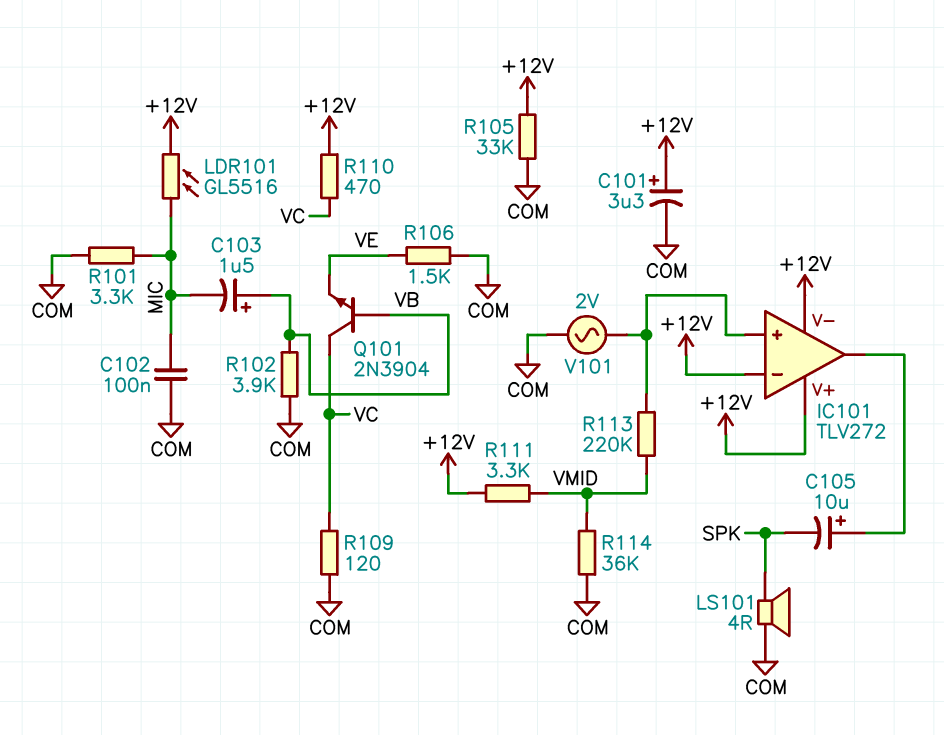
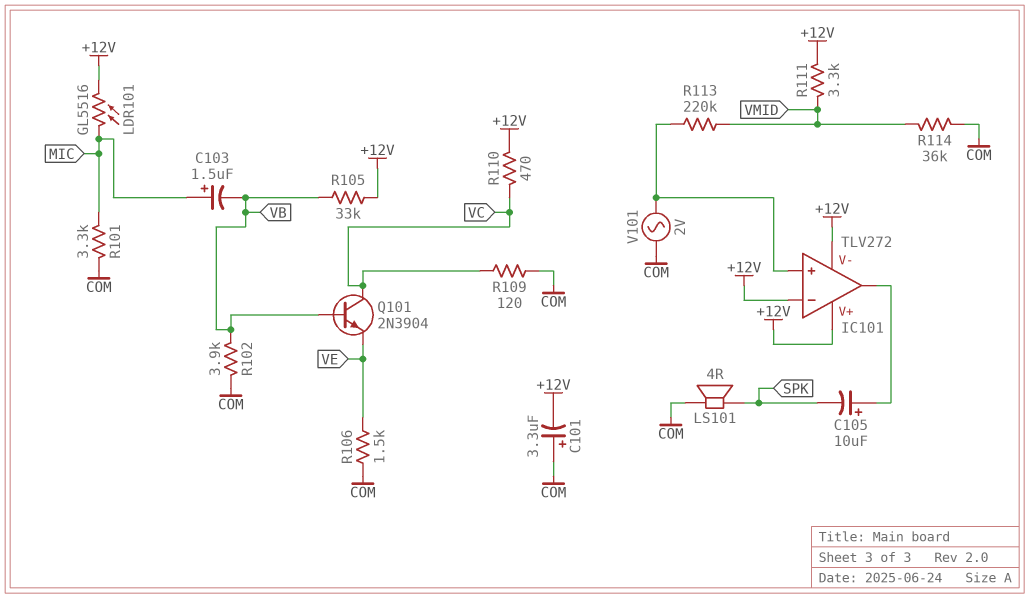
C101: 3.3uF (plus +12V, minus COM) -> 3.3uF (plus COM, minus +12V)
C102: 100nF (COM, MIC) -> none
C103: 1.5uF (plus VB, minus MIC) -> 1.5uF (plus MIC, minus VB)
R105: 33k (+12V, COM) -> 33k (+12V, VB)

